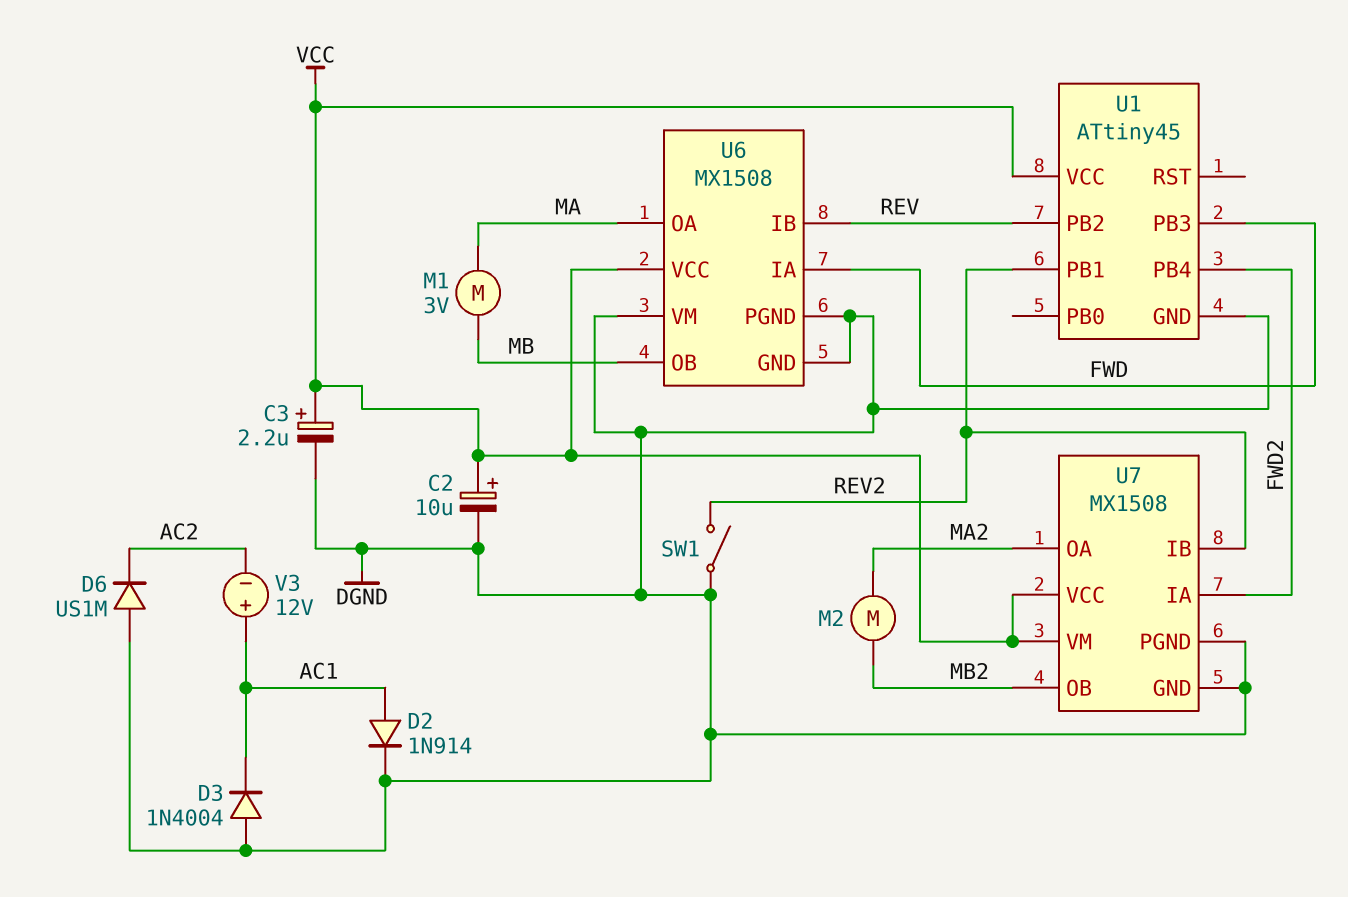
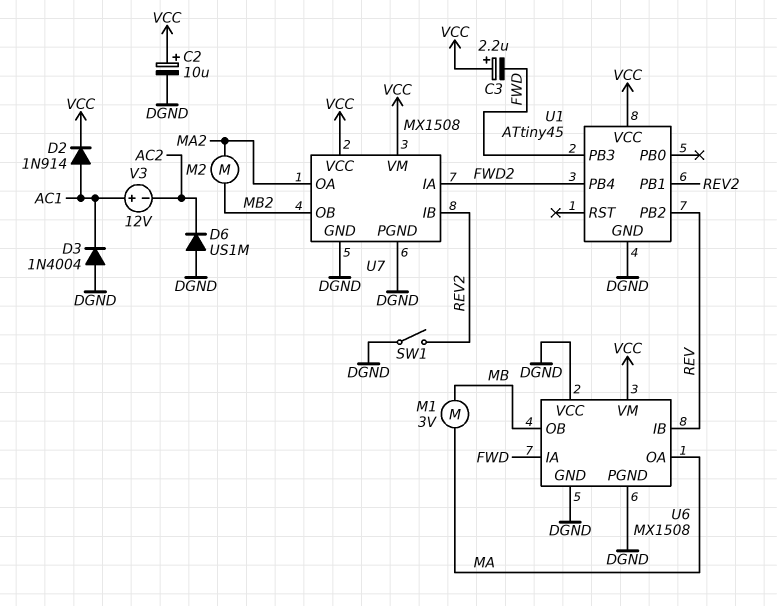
C3: 2.2uF (plus VCC, minus DGND) -> 2.2uF (plus VCC, minus FWD)
D2: diode 1N914 (A AC1, K DGND) -> diode 1N914 (A AC1, K VCC)
U6 pin VCC: VCC -> DGND
U6 pin VM: DGND -> VCC

